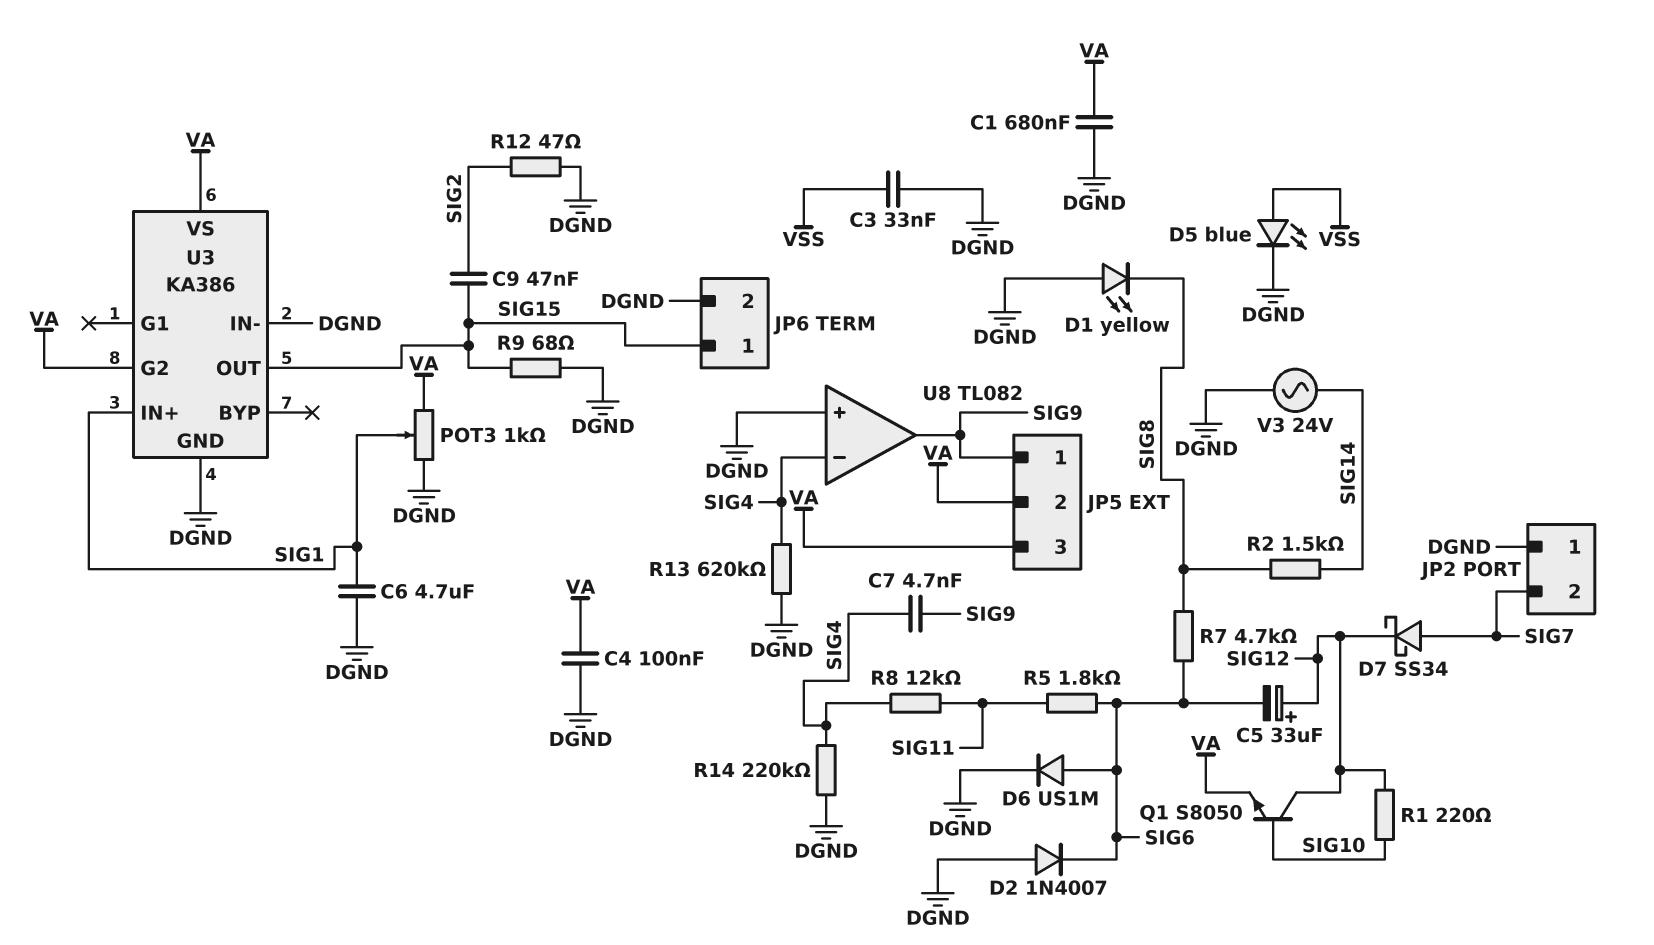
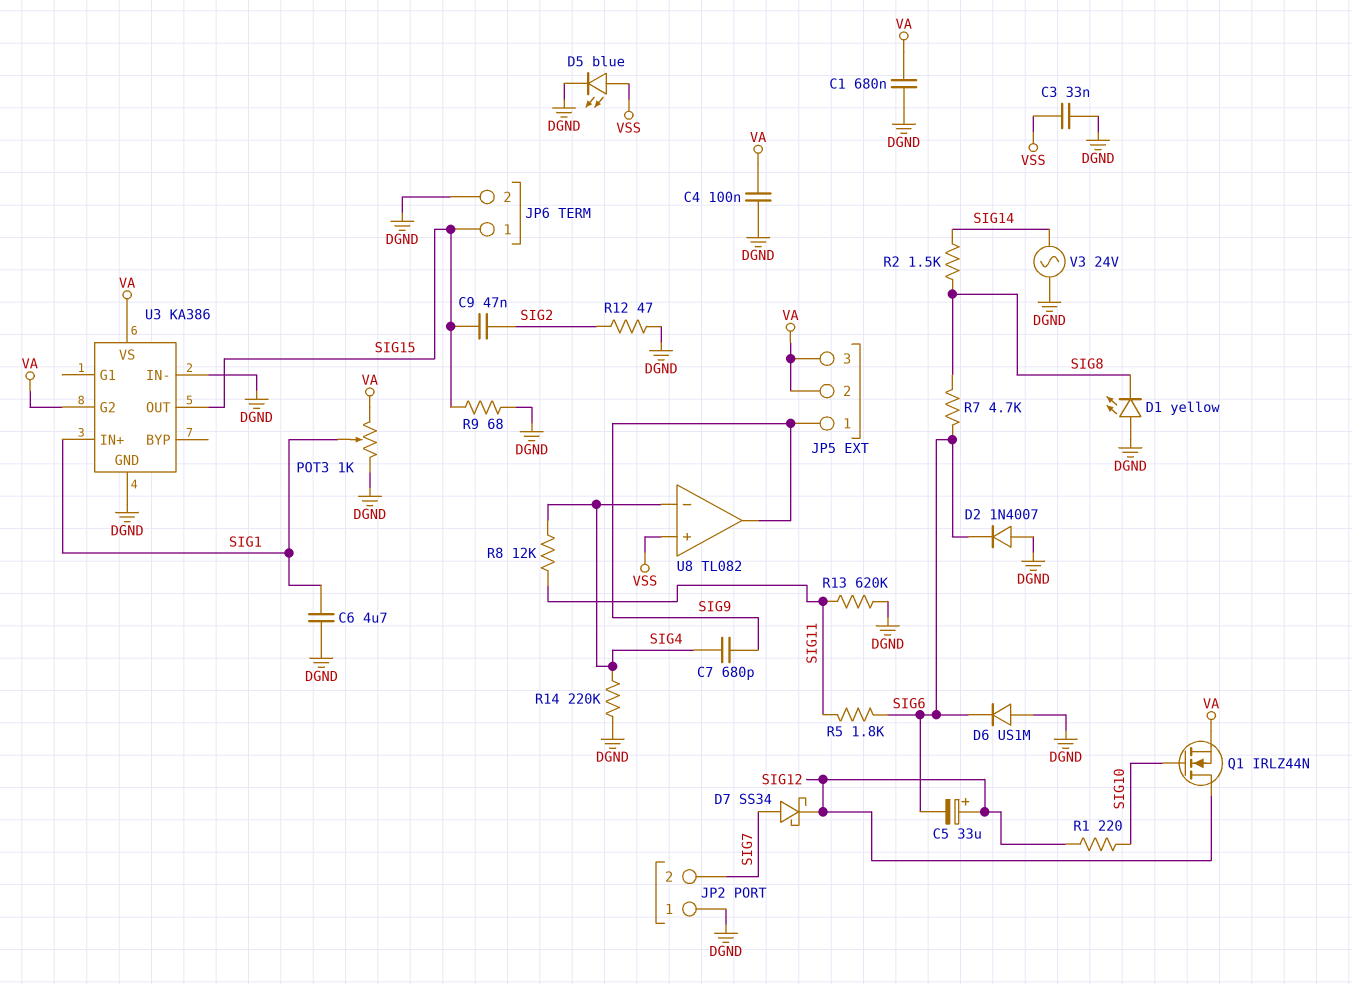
C7: 4.7nF (SIG4, SIG9) -> 680pF (SIG4, SIG9)
D6: diode US1M (A SIG6, K DGND) -> diode US1M (A DGND, K SIG6)
Q1: NPN S8050 (B SIG10, C SIG12, E VA) -> NMOS IRLZ44N (G SIG10, D SIG12, S VA)
R13: 620k (DGND, SIG4) -> 620k (DGND, SIG11)
U8 pin in+: DGND -> VSS

